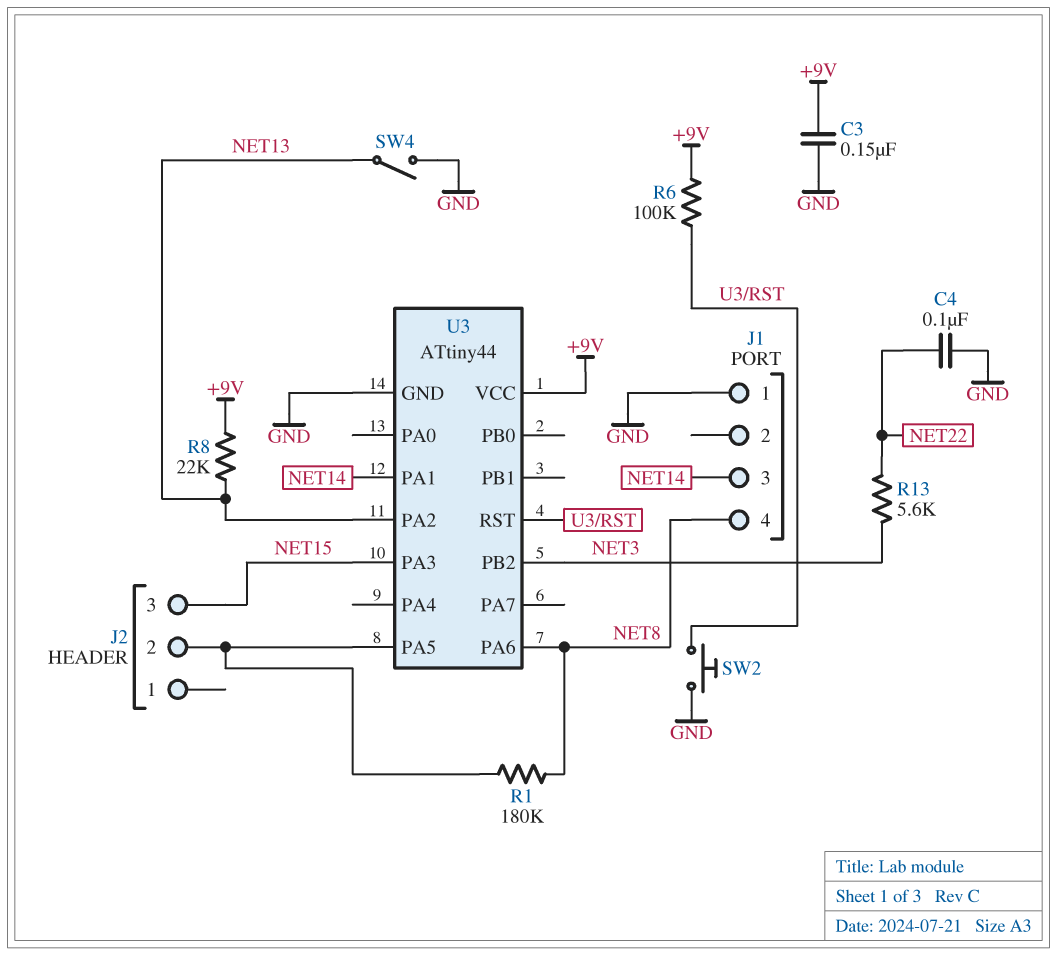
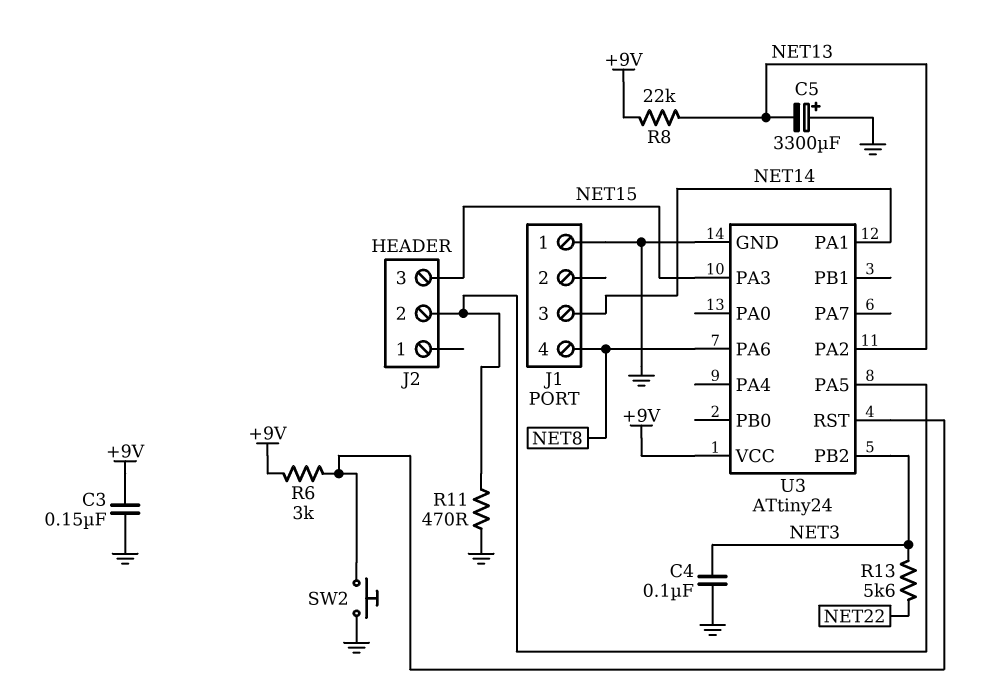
C4: 100nF (GND, NET22) -> 100nF (GND, NET3)
C5: none -> 3300uF (plus GND, minus NET13)
R1: 180k (J2/2, NET8) -> none
R6: 100k (+9V, U3/RST) -> 3k (+9V, U3/RST)
R11: none -> 470 (GND, J2/2)
SW4: switch (GND, NET13) -> none
U3: ATtiny44 -> ATtiny24

